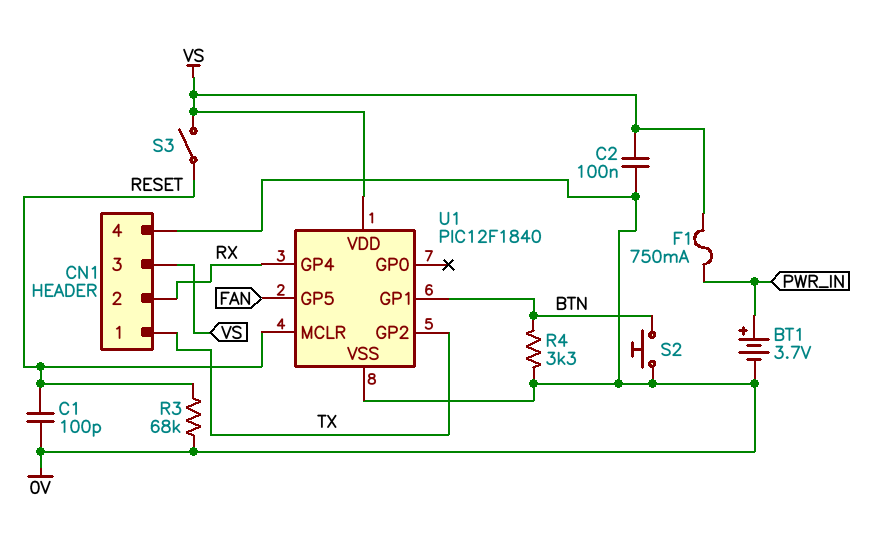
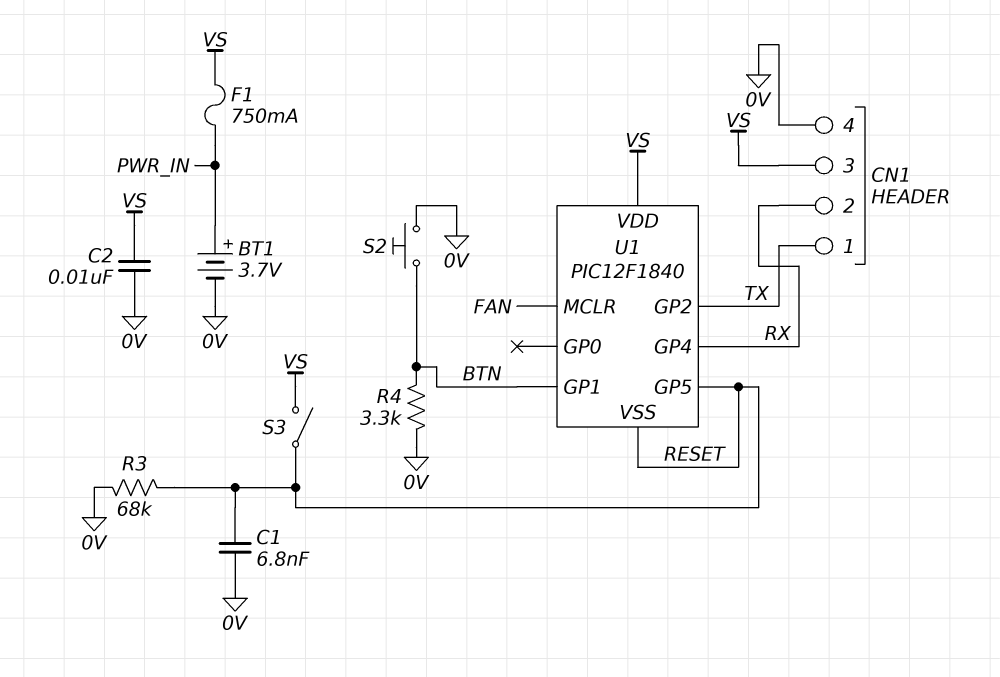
C1: 100pF (0V, RESET) -> 6.8nF (0V, RESET)
C2: 100nF (0V, VS) -> 10nF (0V, VS)
U1 pin GP5: FAN -> RESET
U1 pin MCLR: RESET -> FAN
U1 pin VSS: 0V -> RESET

